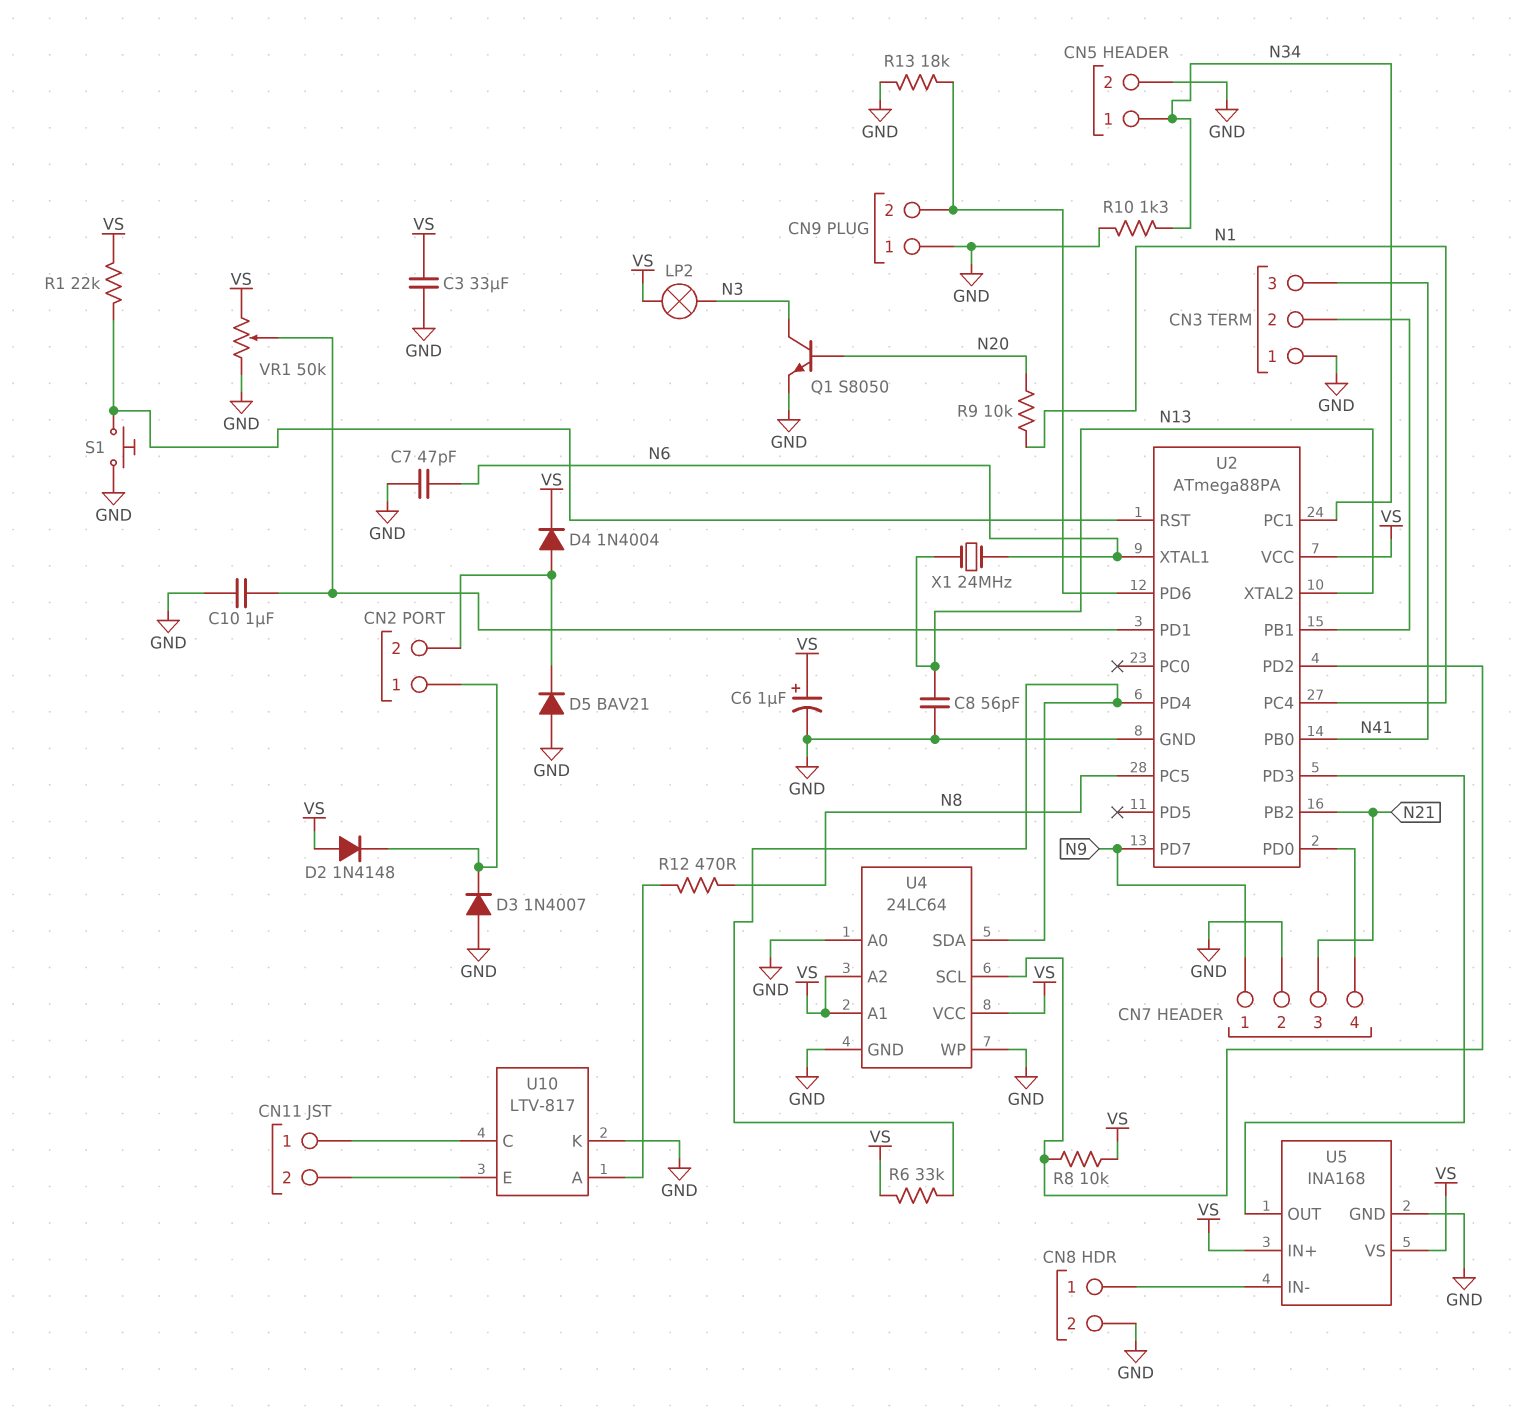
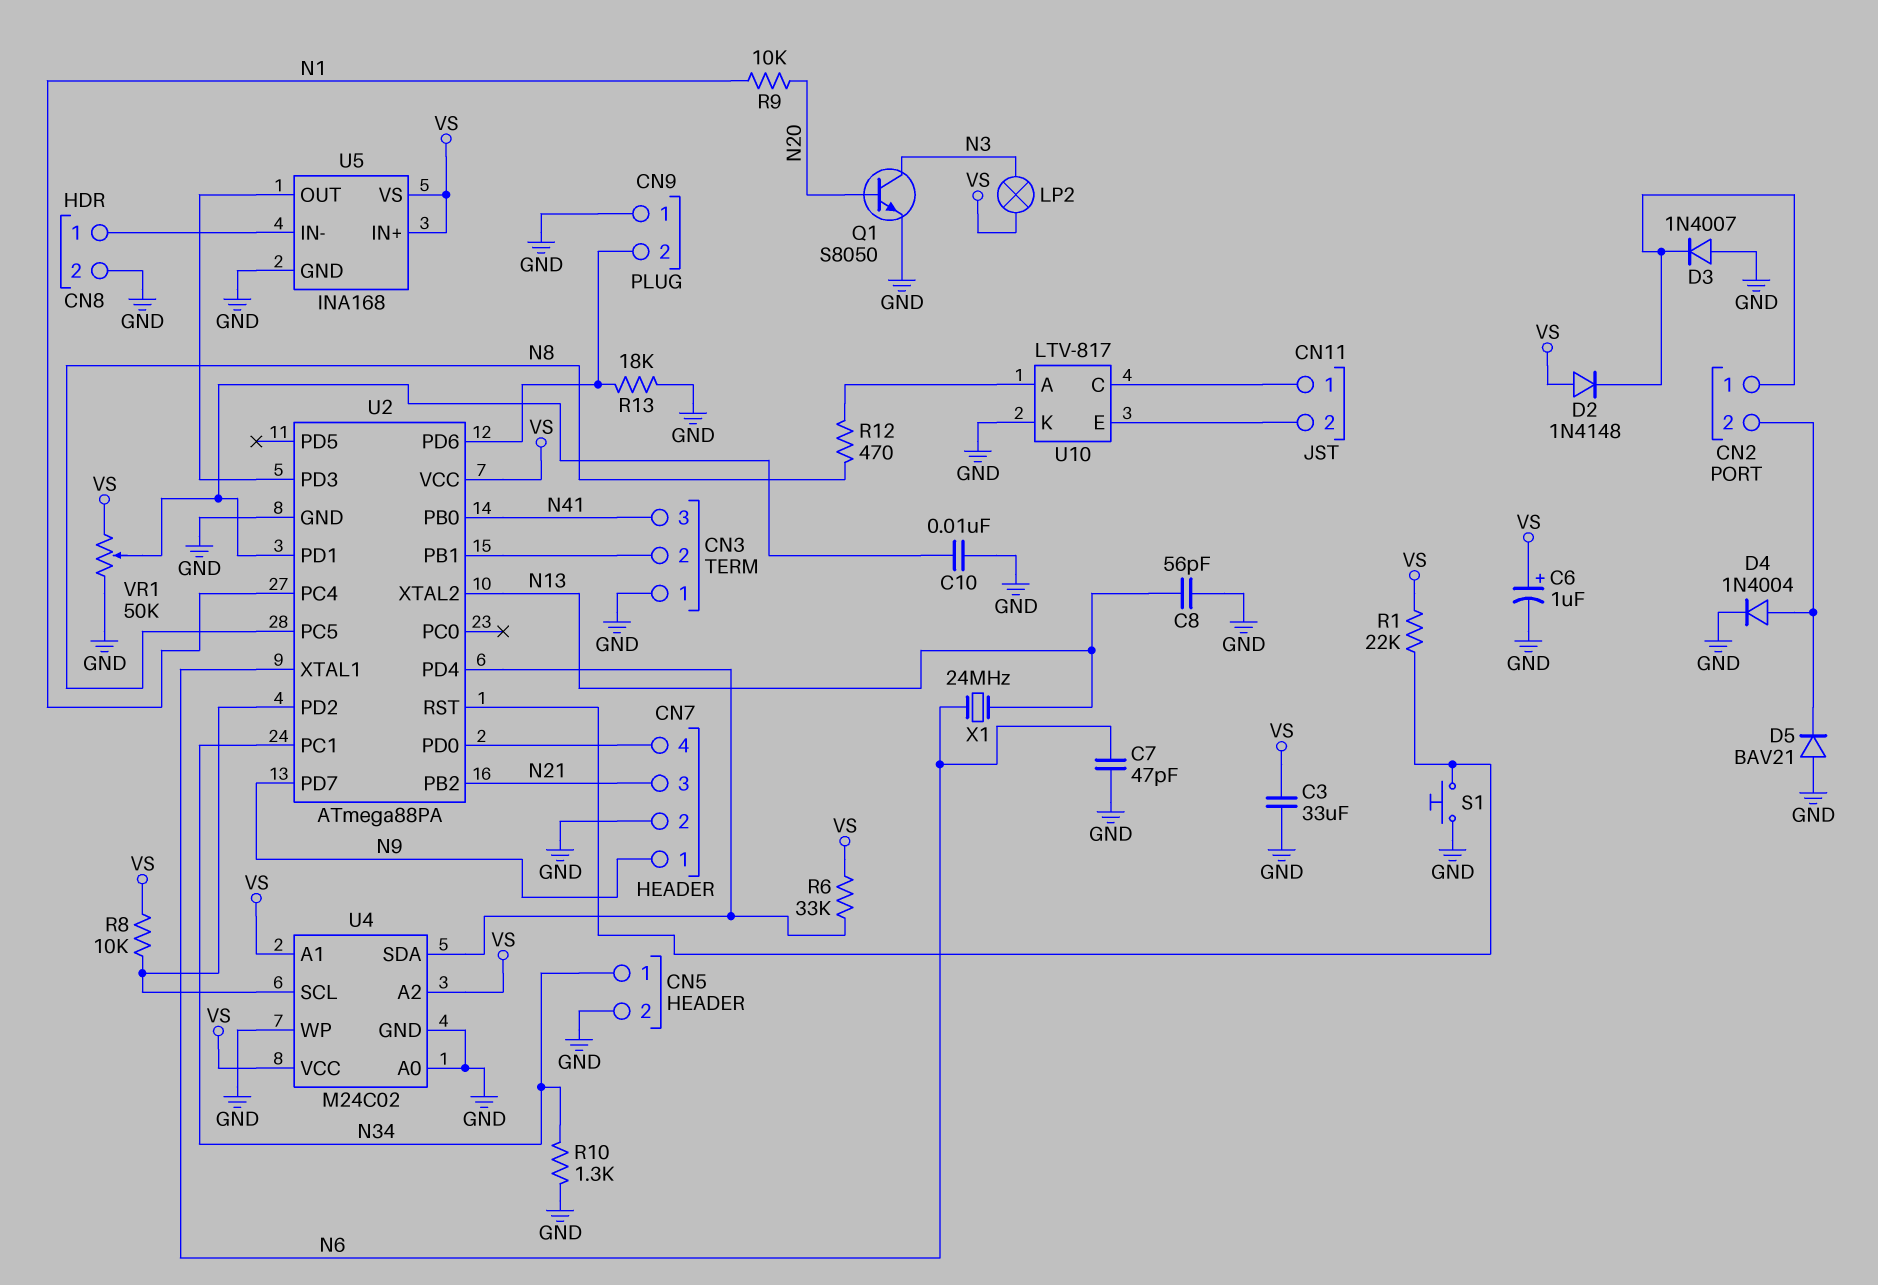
C10: 1uF (GND, U2/PD1) -> 10nF (GND, U2/PD1)
D4: diode 1N4004 (A CN2/2, K VS) -> diode 1N4004 (A CN2/2, K GND)
U4: 24LC64 -> M24C02

